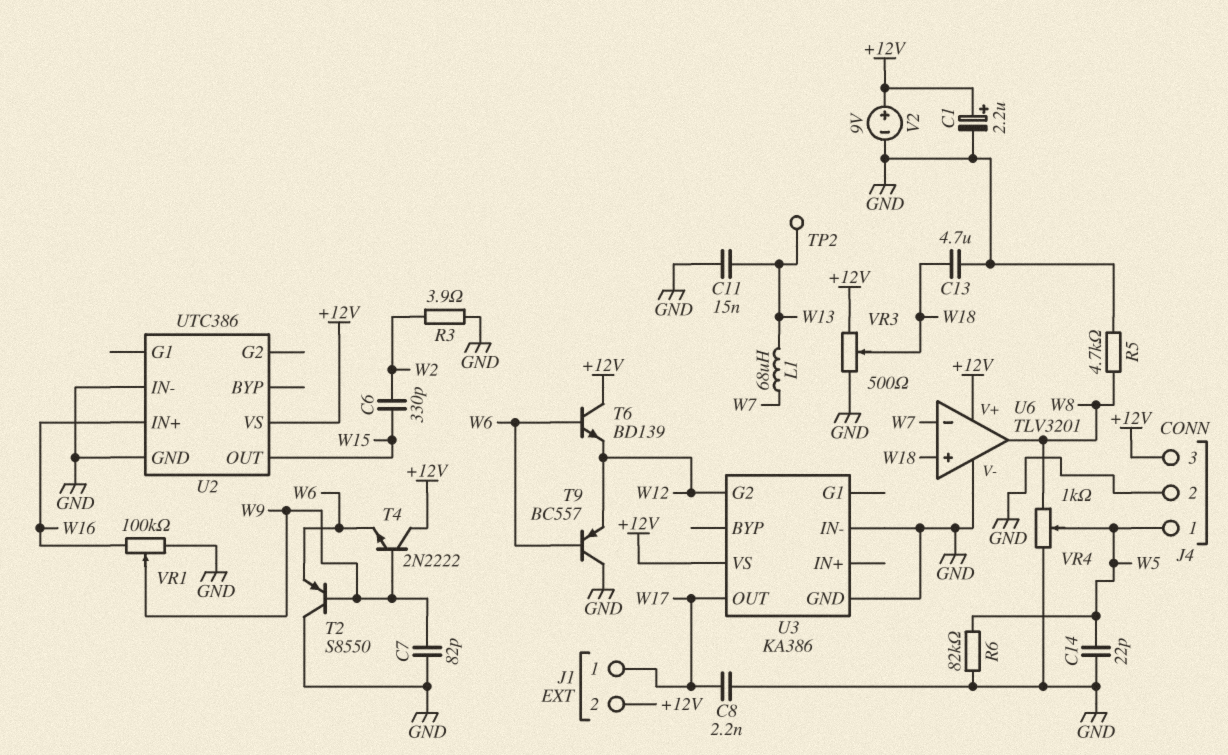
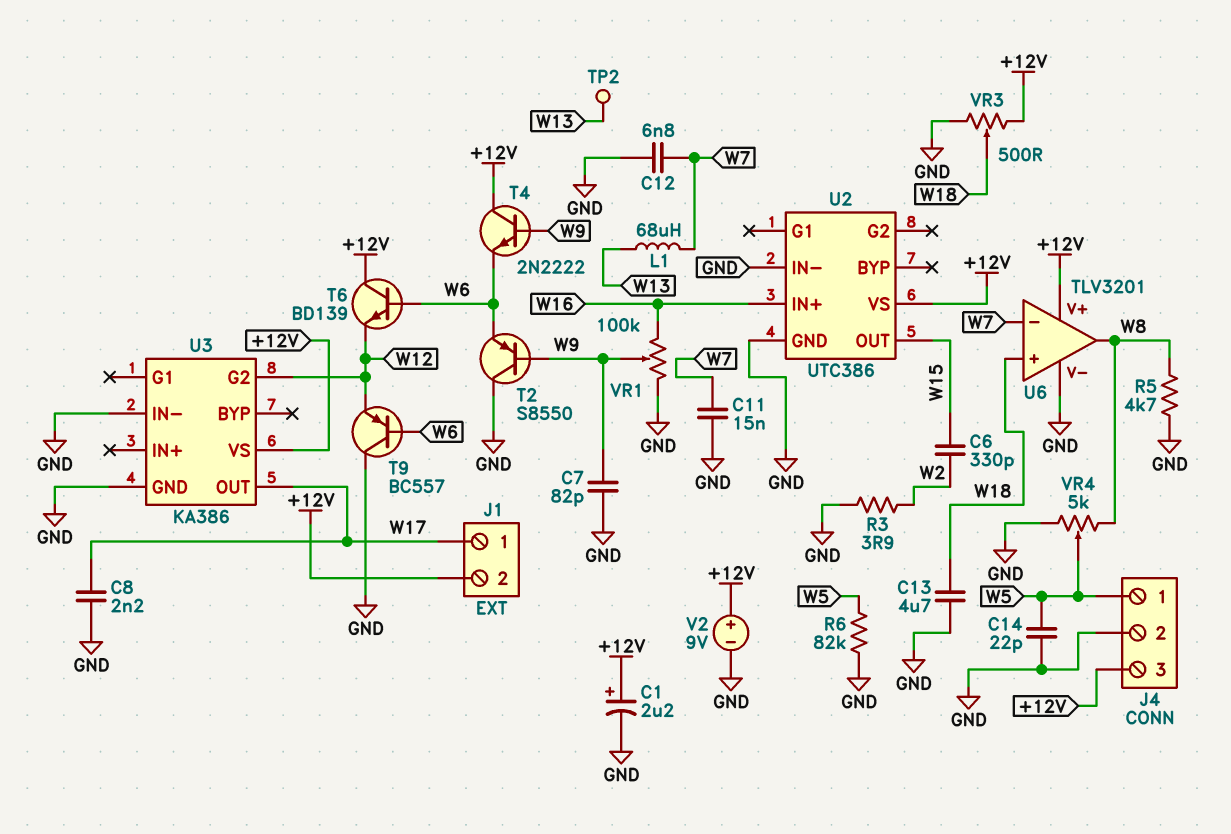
C11: 15nF (GND, W13) -> 15nF (GND, W7)
C12: none -> 6.8nF (GND, W7)
VR4: 1k (GND, W8, wiper W5) -> 5k (GND, W8, wiper W5)

